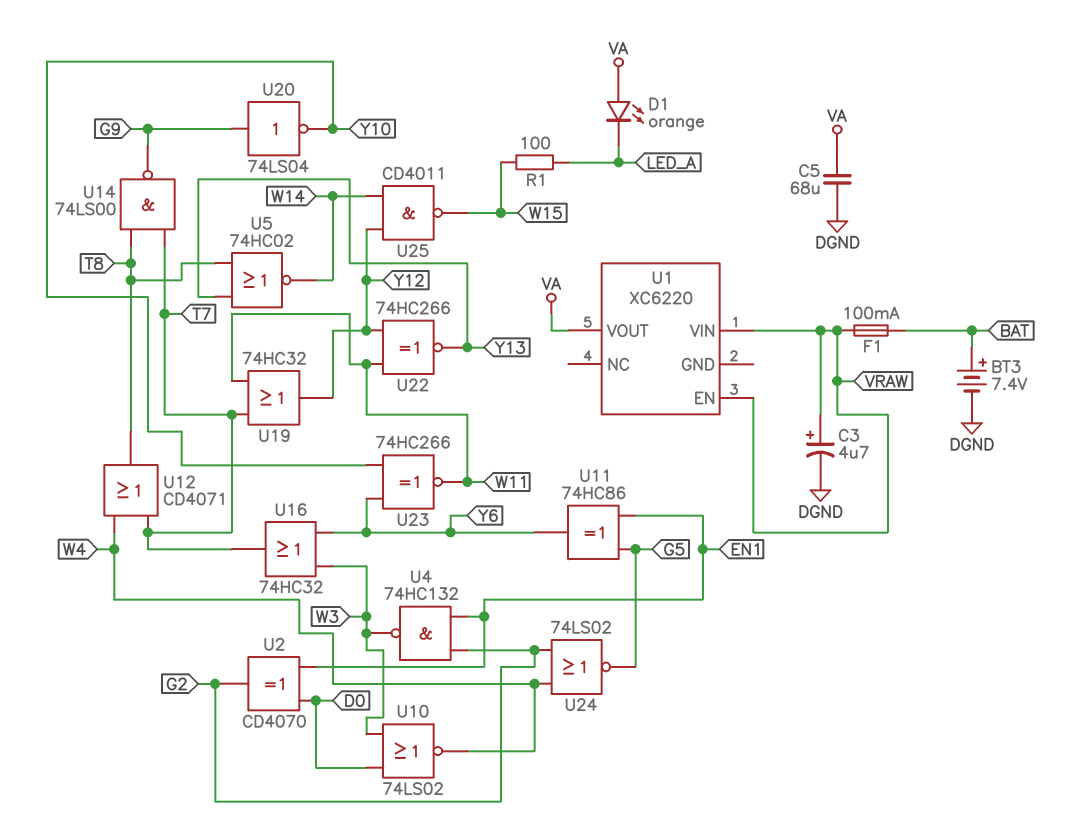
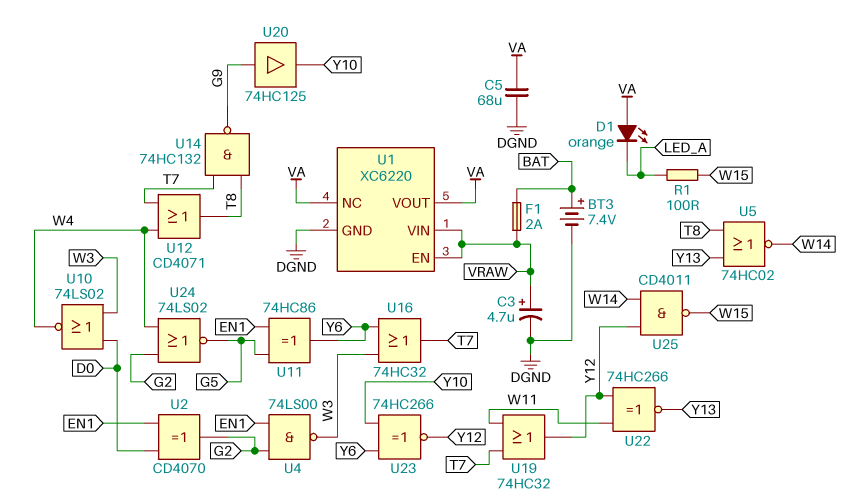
F1: 100mA (BAT, VRAW) -> 2A (BAT, VRAW)
U1 pin GND: none -> DGND
U1 pin NC: none -> VA
U4: NAND 74HC132 (in EN1, in G2, out W3) -> NAND 74LS00 (in EN1, in G2, out W3)
U14: NAND 74LS00 (in T7, in T8, out G9) -> NAND 74HC132 (in T7, in T8, out G9)
U20: NOT 74LS04 (in G9, out Y10) -> buffer 74HC125 (in G9, out Y10)
U23: XNOR 74HC266 (in Y6, in Y10, out W11) -> XNOR 74HC266 (in Y6, in Y10, out Y12)

